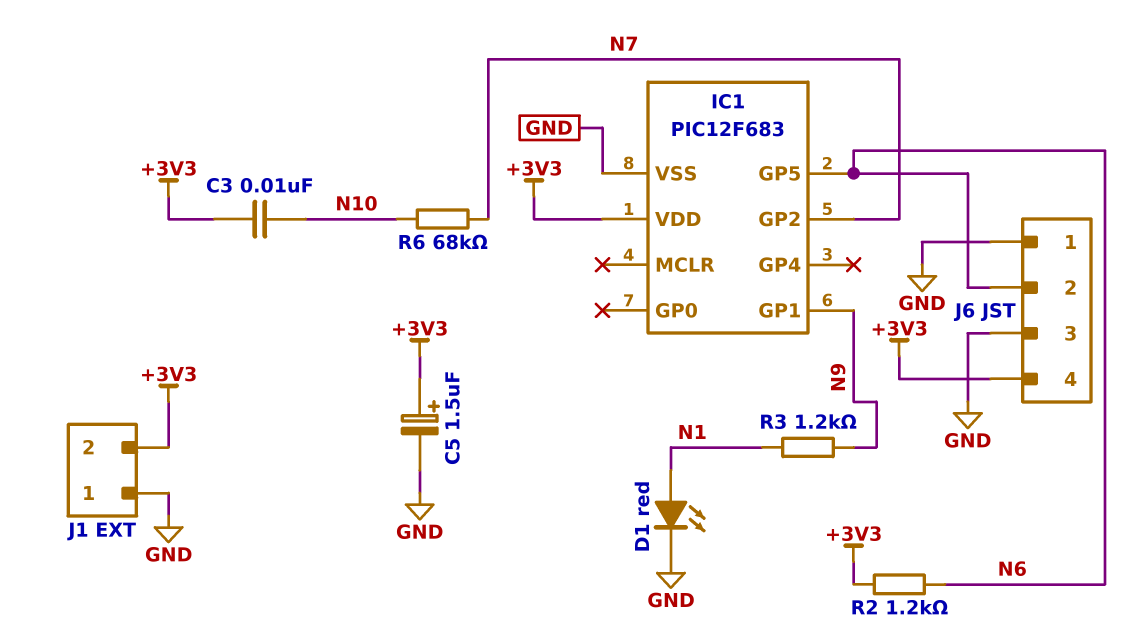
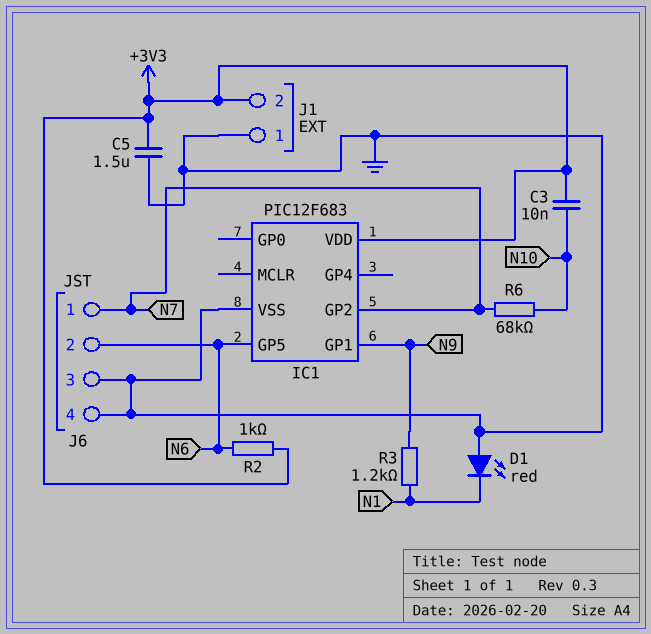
C5: 1.5uF (plus +3V3, minus GND) -> 1.5uF (+3V3, GND)
D1: LED red (A N1, K GND) -> LED red (A GND, K N1)
J6 pin 1: GND -> N7
J6 pin 4: +3V3 -> GND
R2: 1.2k (+3V3, N6) -> 1k (+3V3, N6)

